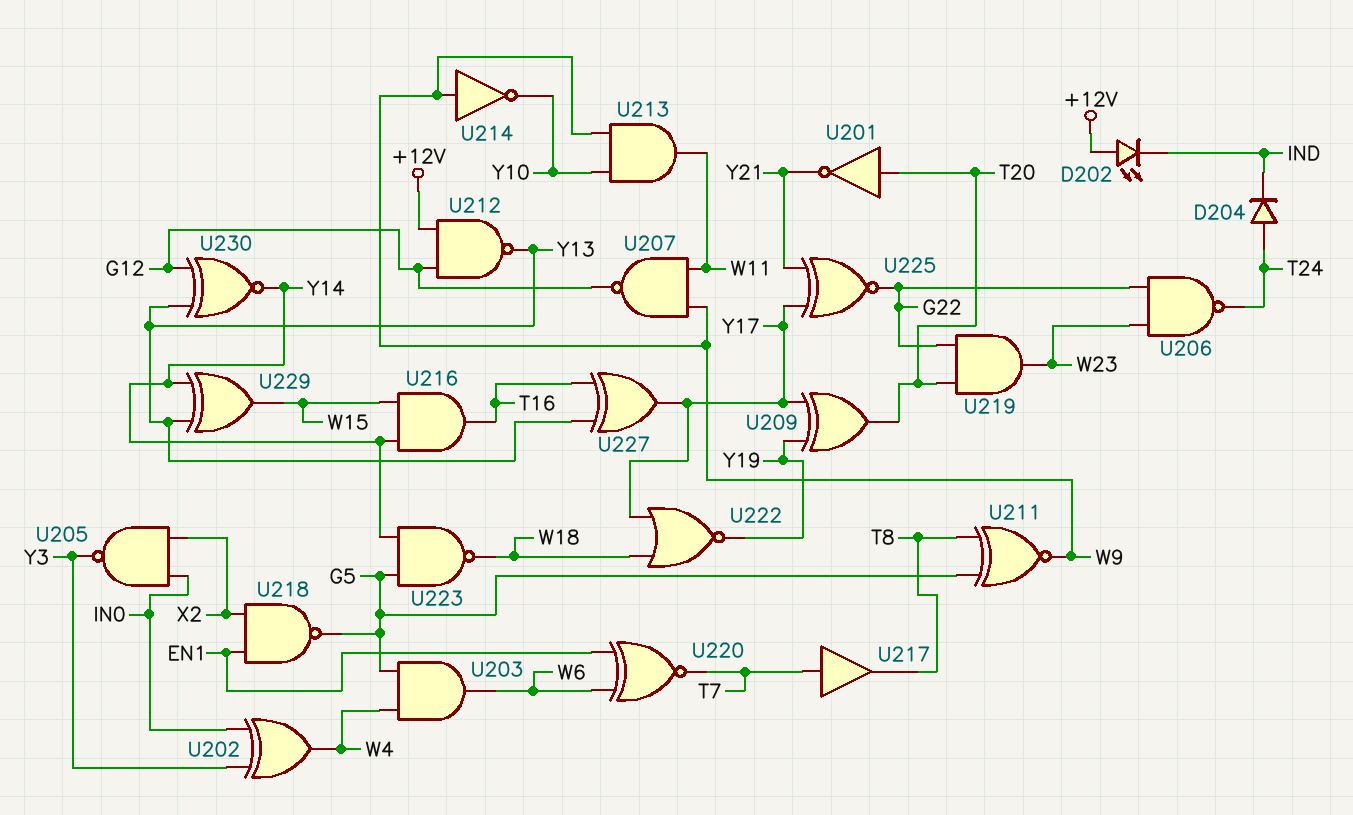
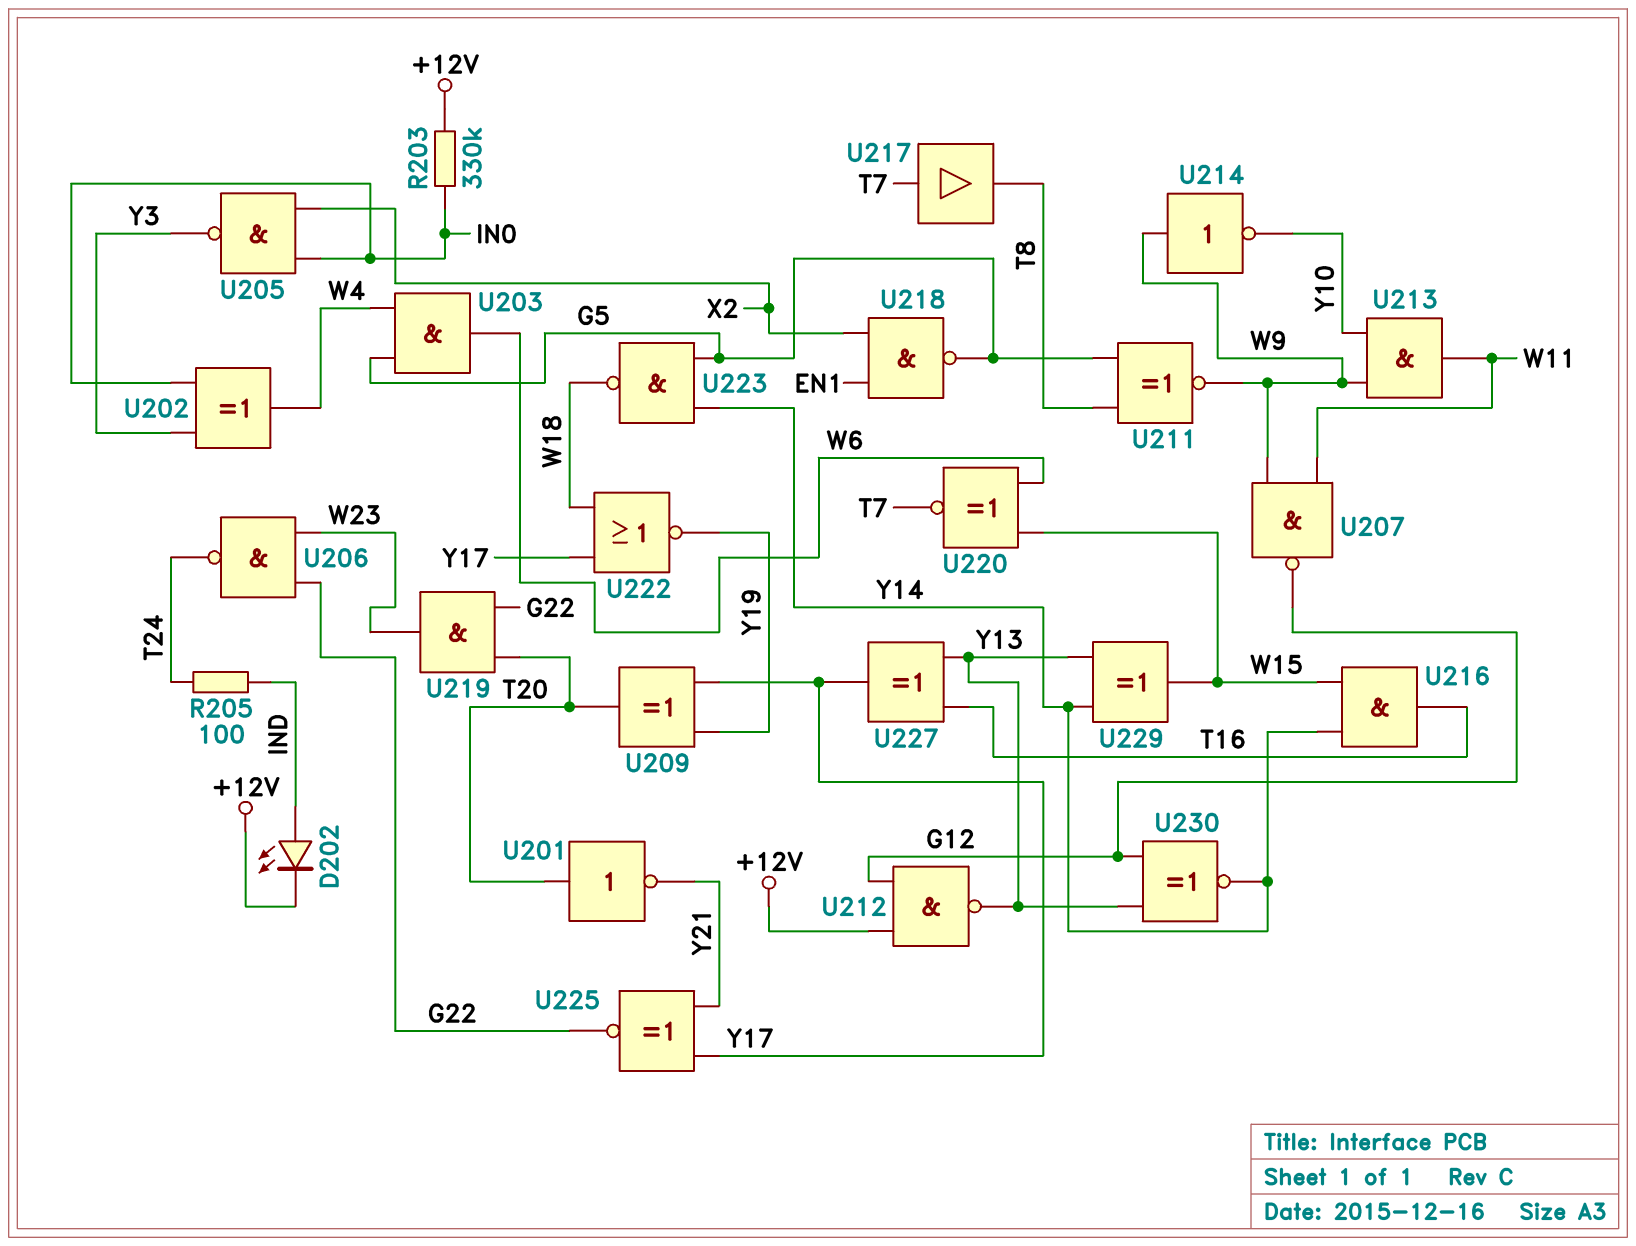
D202: LED (A +12V, K IND) -> LED (A IND, K +12V)
D204: diode (A T24, K IND) -> none
R203: none -> 330k (+12V, IN0)
R205: none -> 100 (IND, T24)
U220: XNOR (in EN1, in W6, out T7) -> XNOR (in W6, in W15, out T7)

